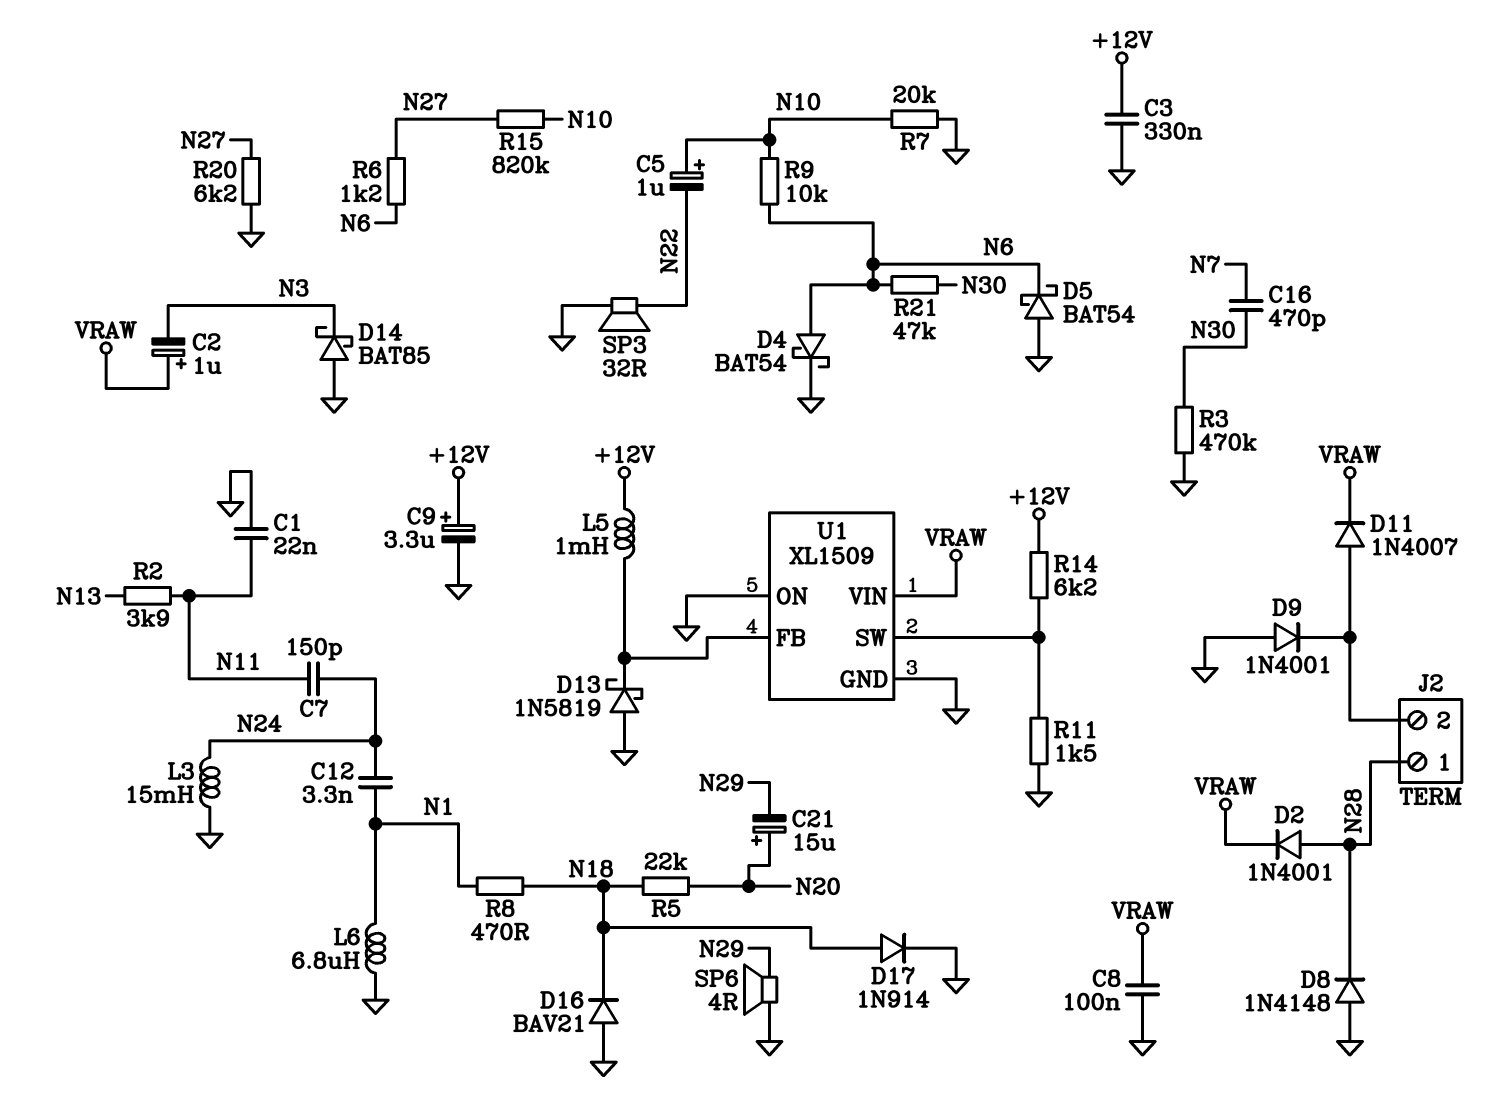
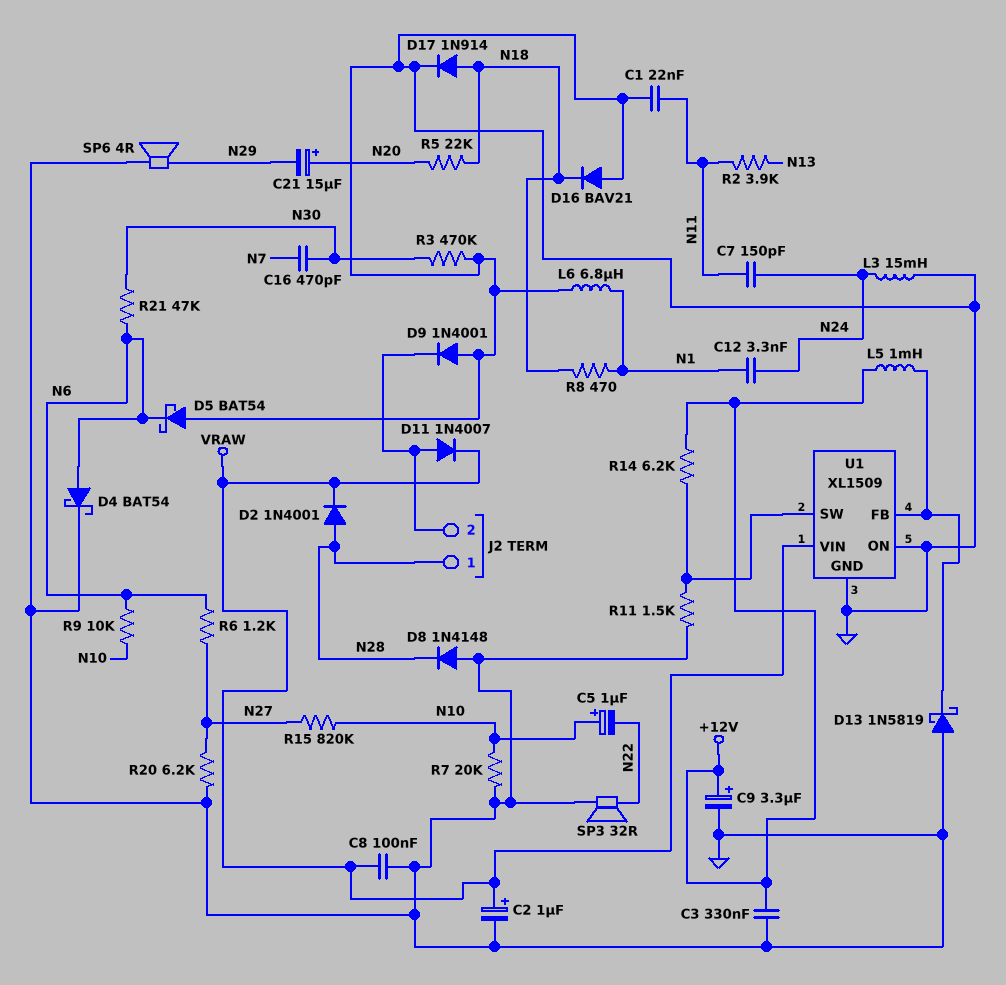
C2: 1uF (plus VRAW, minus N3) -> 1uF (plus VRAW, minus GND)
D14: schottky BAT85 (A GND, K N3) -> none

